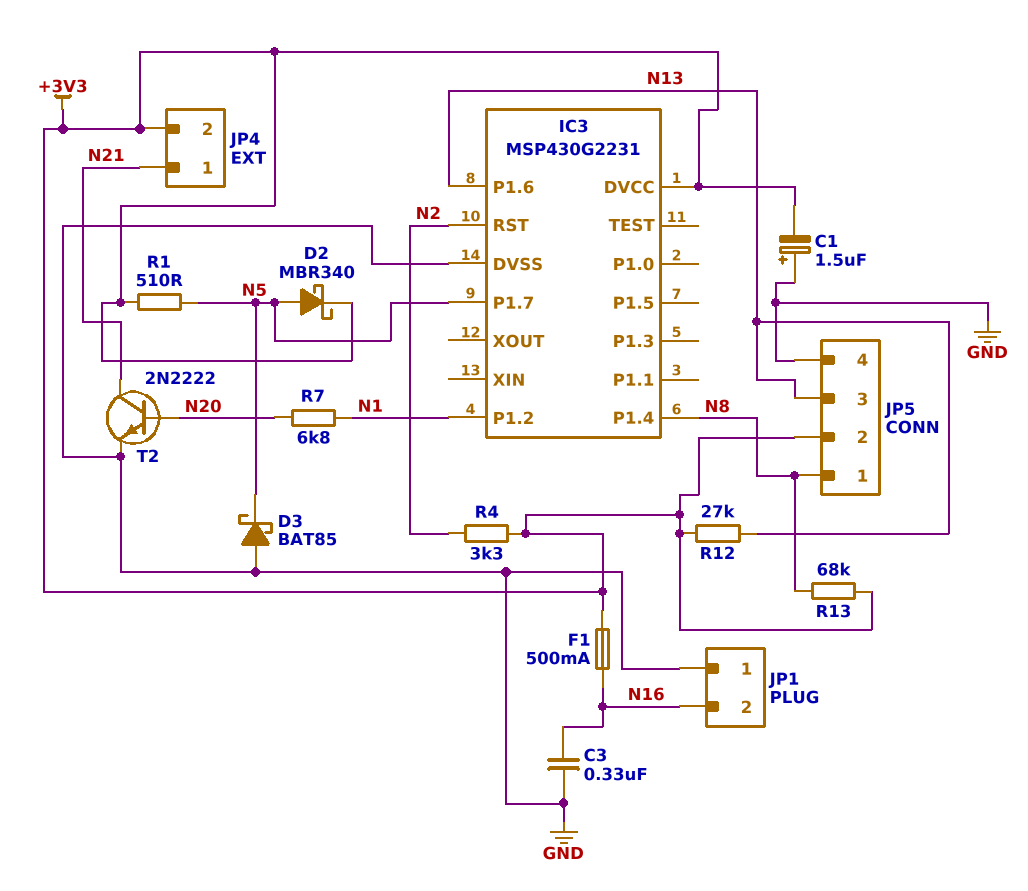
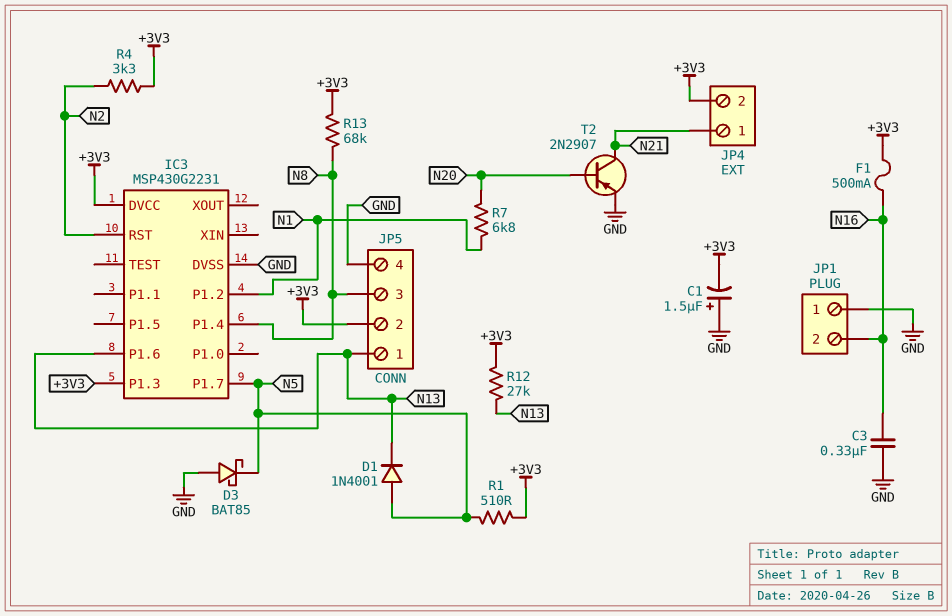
D1: none -> diode 1N4001 (A N5, K N13)
D2: schottky MBR340 (A N5, K +3V3) -> none
IC3 pin P1.3: none -> +3V3
JP5 pin 1: N8 -> N13
JP5 pin 3: N13 -> N8
T2: NPN 2N2222 (B N20, C N21, E GND) -> PNP 2N2907 (B N20, C N21, E GND)

